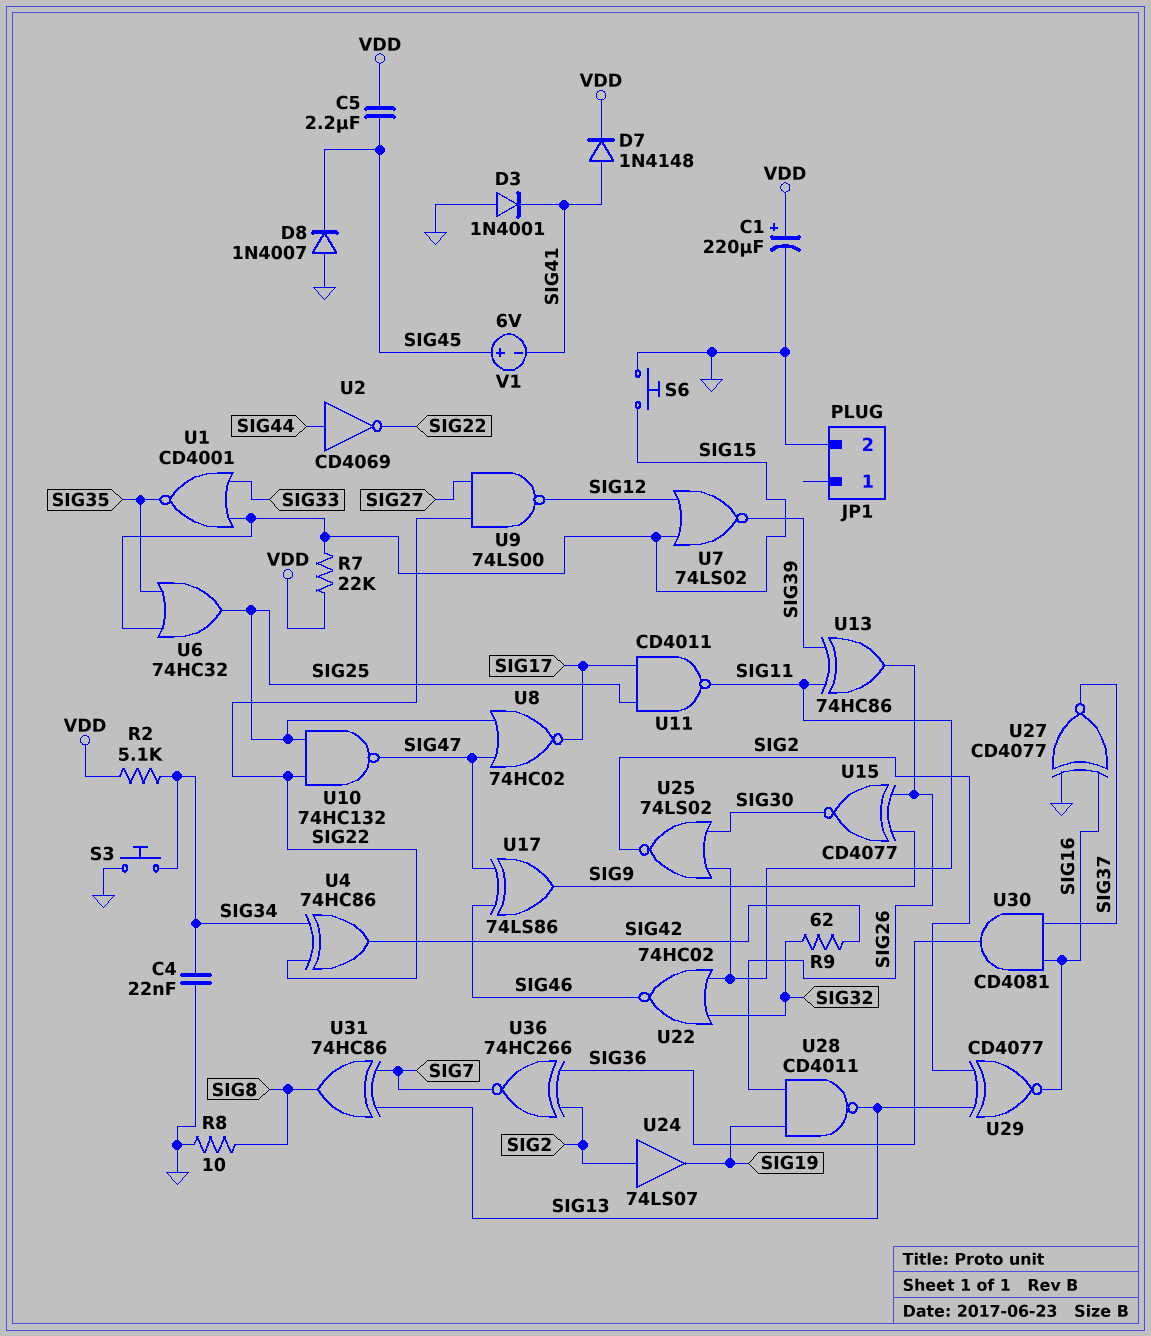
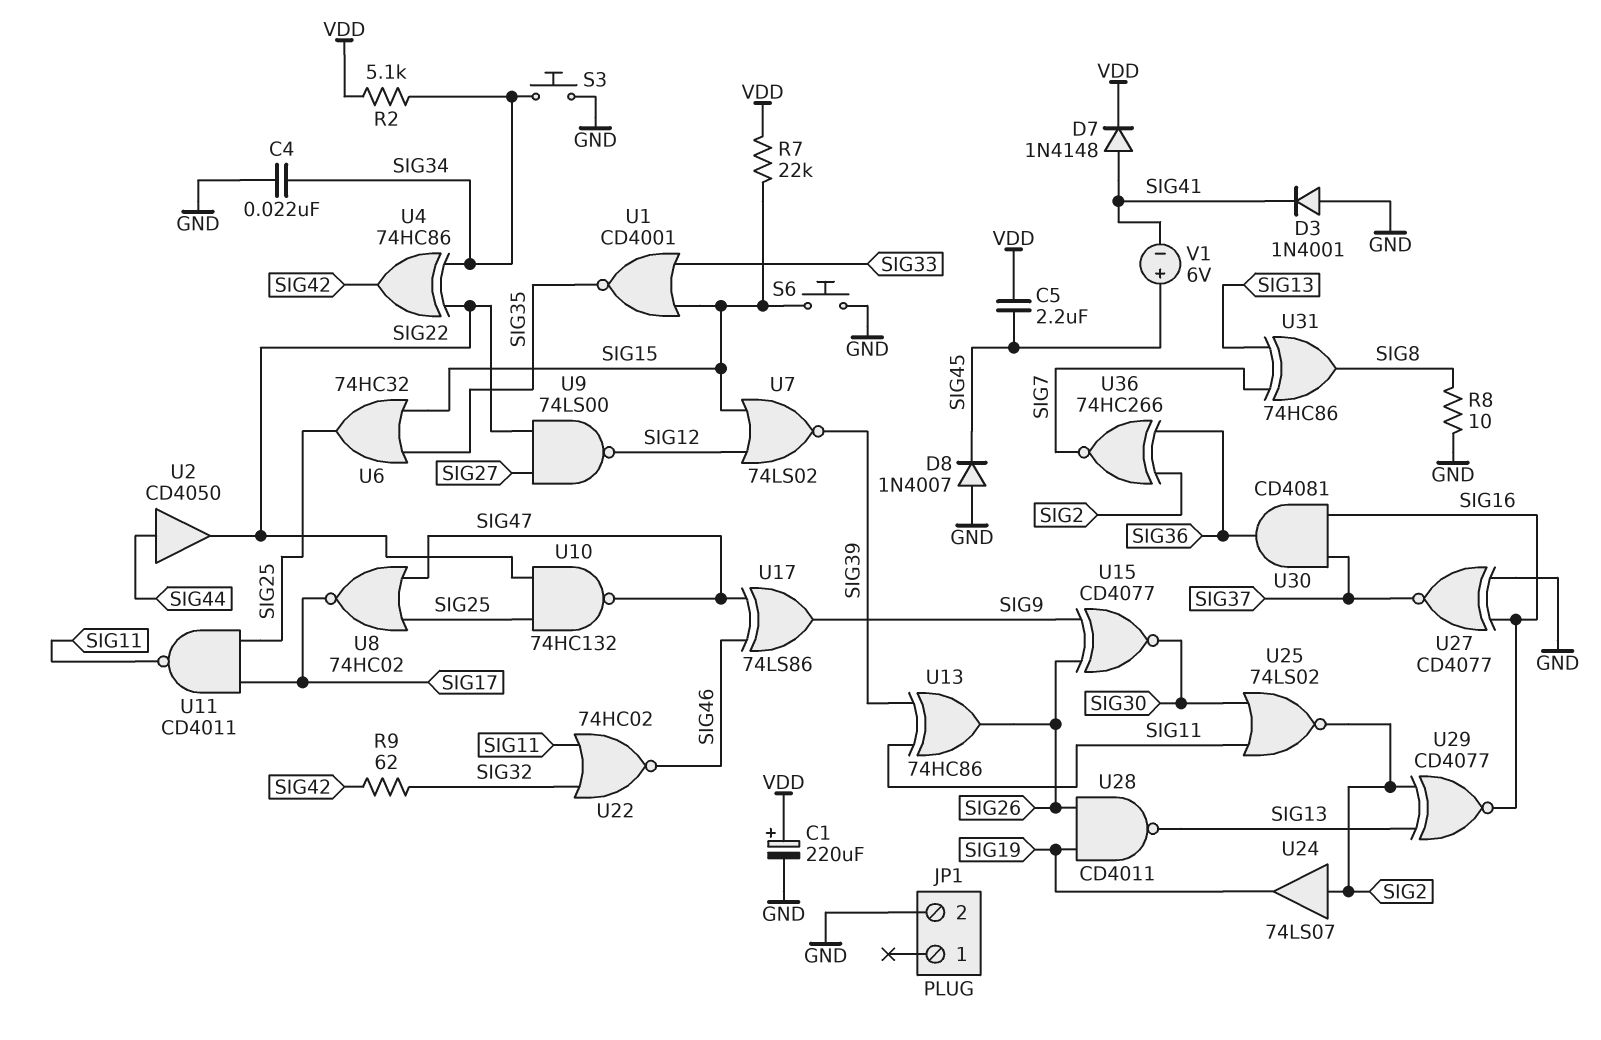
U2: NOT CD4069 (in SIG44, out SIG22) -> buffer CD4050 (in SIG44, out SIG22)

